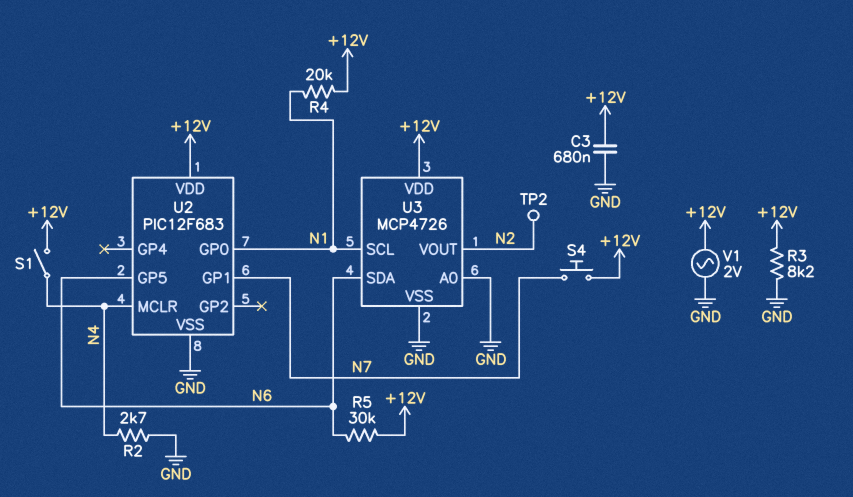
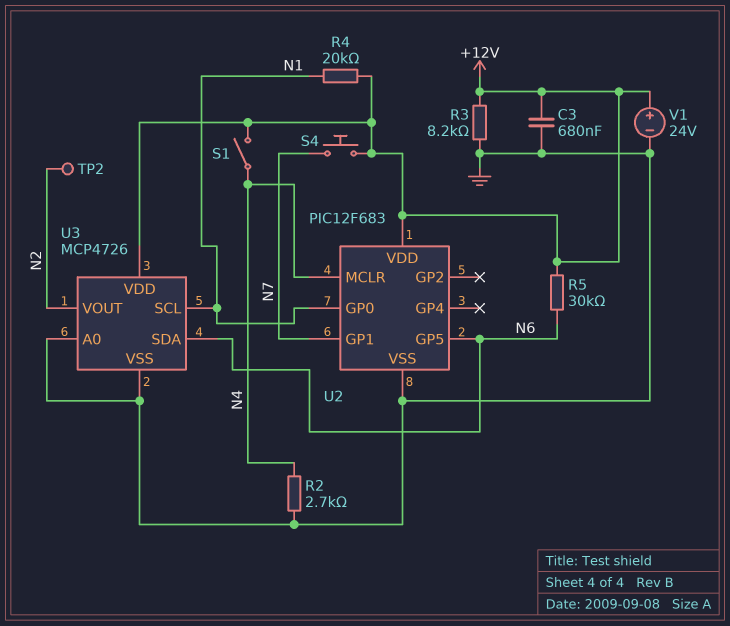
V1: AC 2V (+12V, GND) -> 24V (plus +12V, minus GND)

